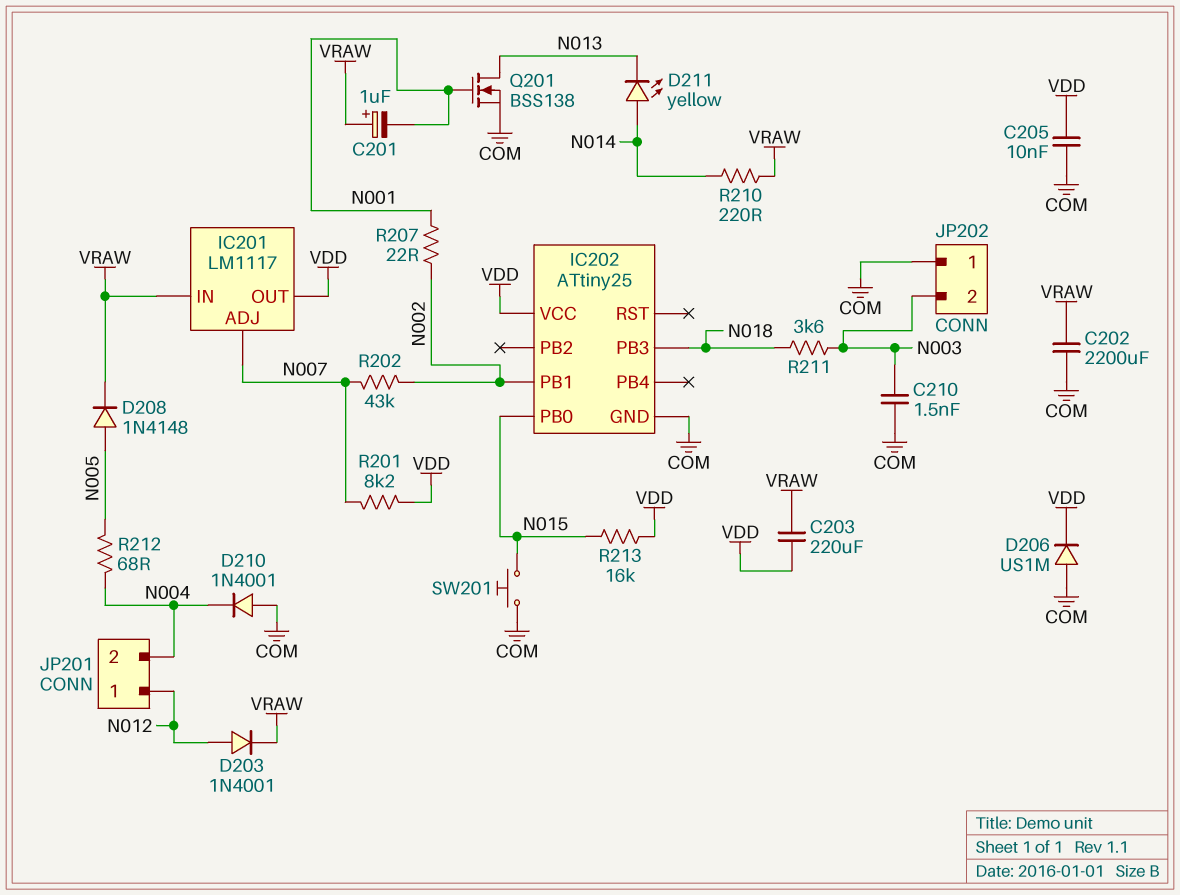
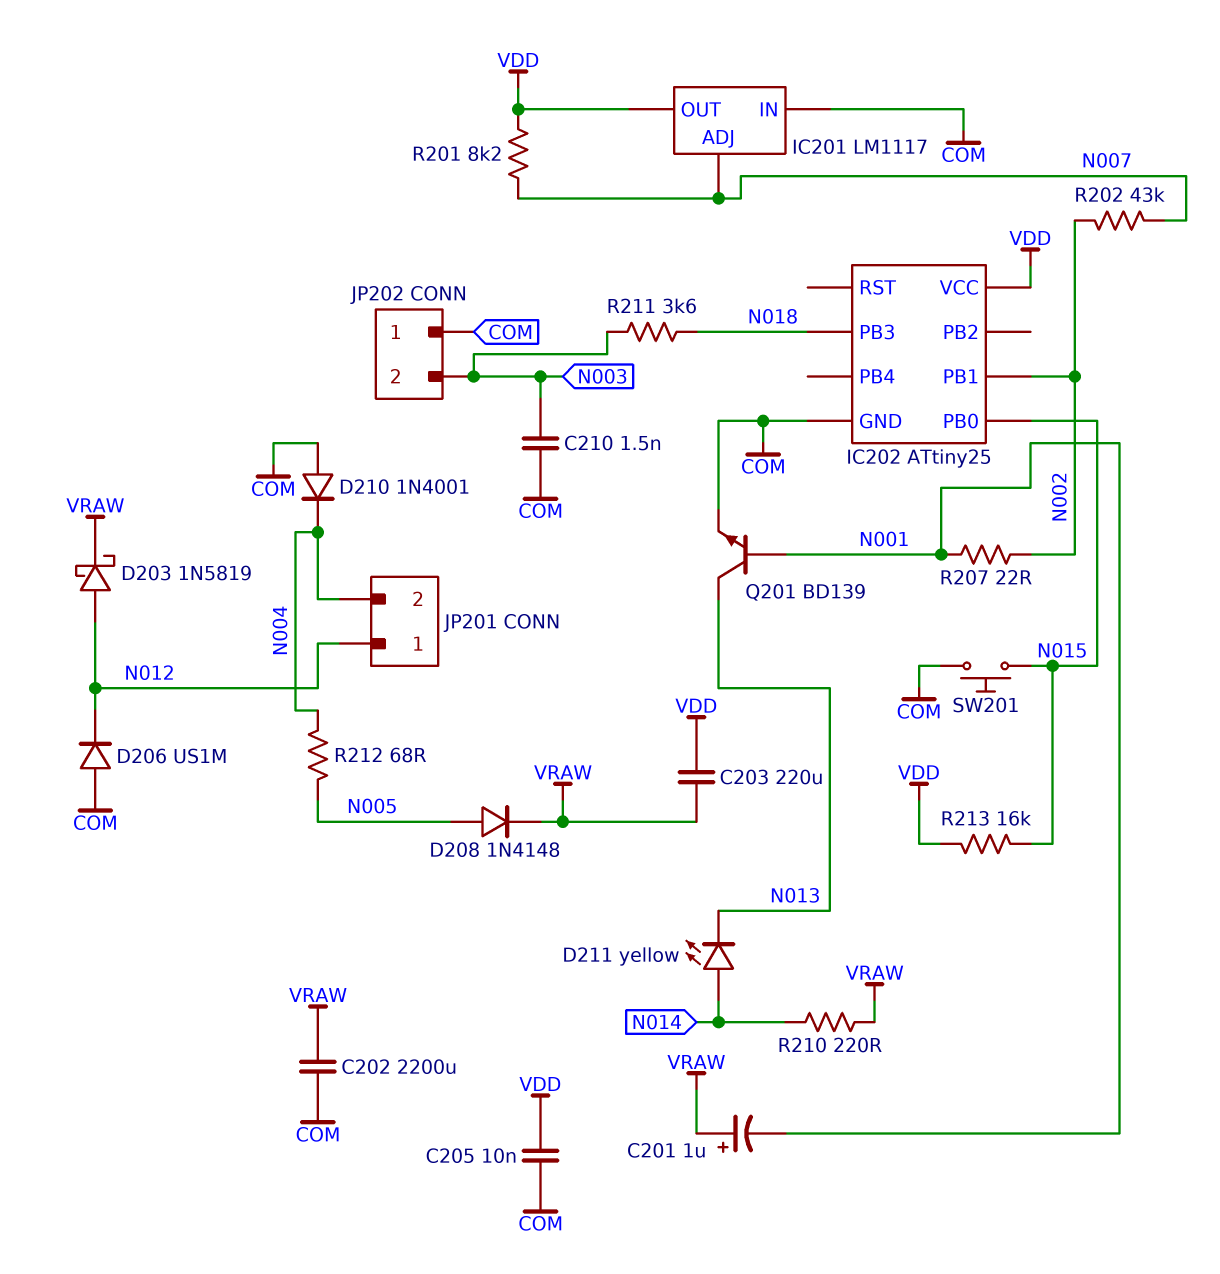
D203: diode 1N4001 (A N012, K VRAW) -> schottky 1N5819 (A N012, K VRAW)
D206: diode US1M (A COM, K VDD) -> diode US1M (A COM, K N012)
IC201 pin IN: VRAW -> COM
Q201: NMOS BSS138 (G N001, D N013, S COM) -> NPN BD139 (B N001, C N013, E COM)

